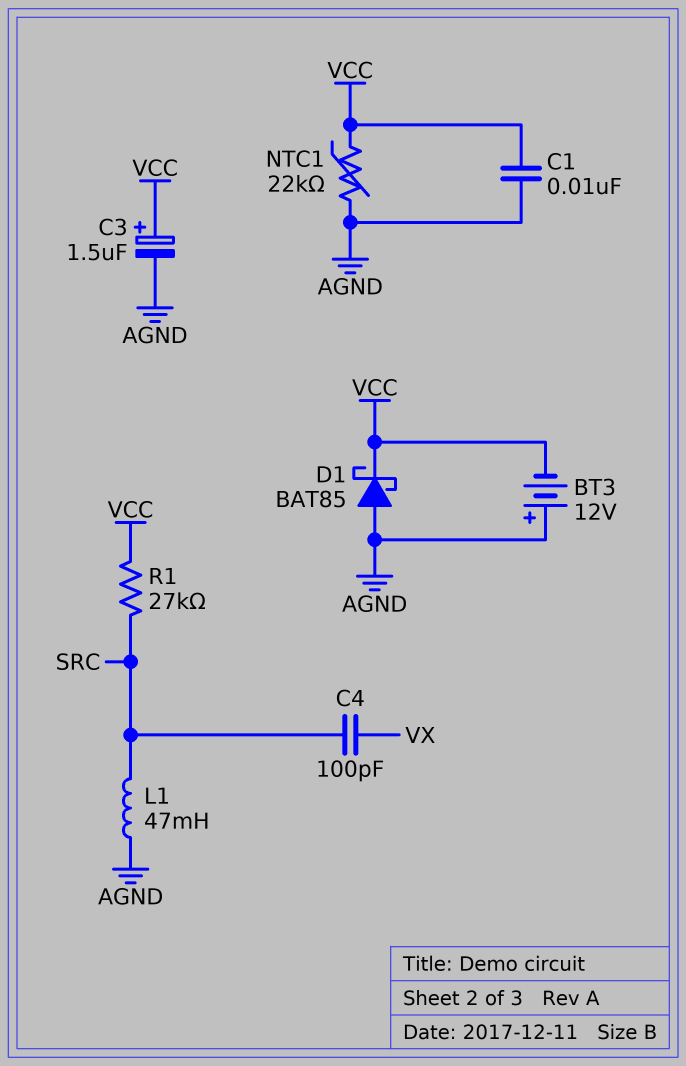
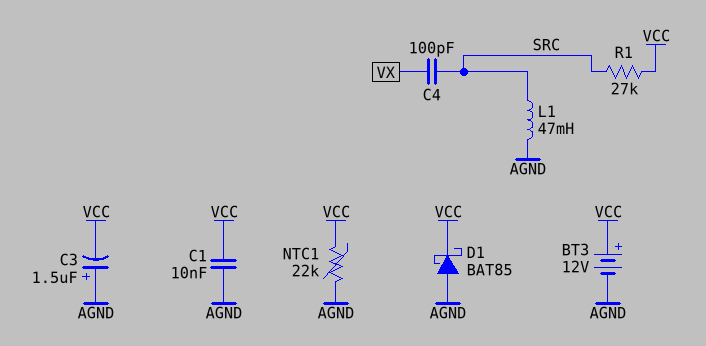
BT3: 12V (plus AGND, minus VCC) -> 12V (plus VCC, minus AGND)
C3: 1.5uF (plus VCC, minus AGND) -> 1.5uF (plus AGND, minus VCC)

